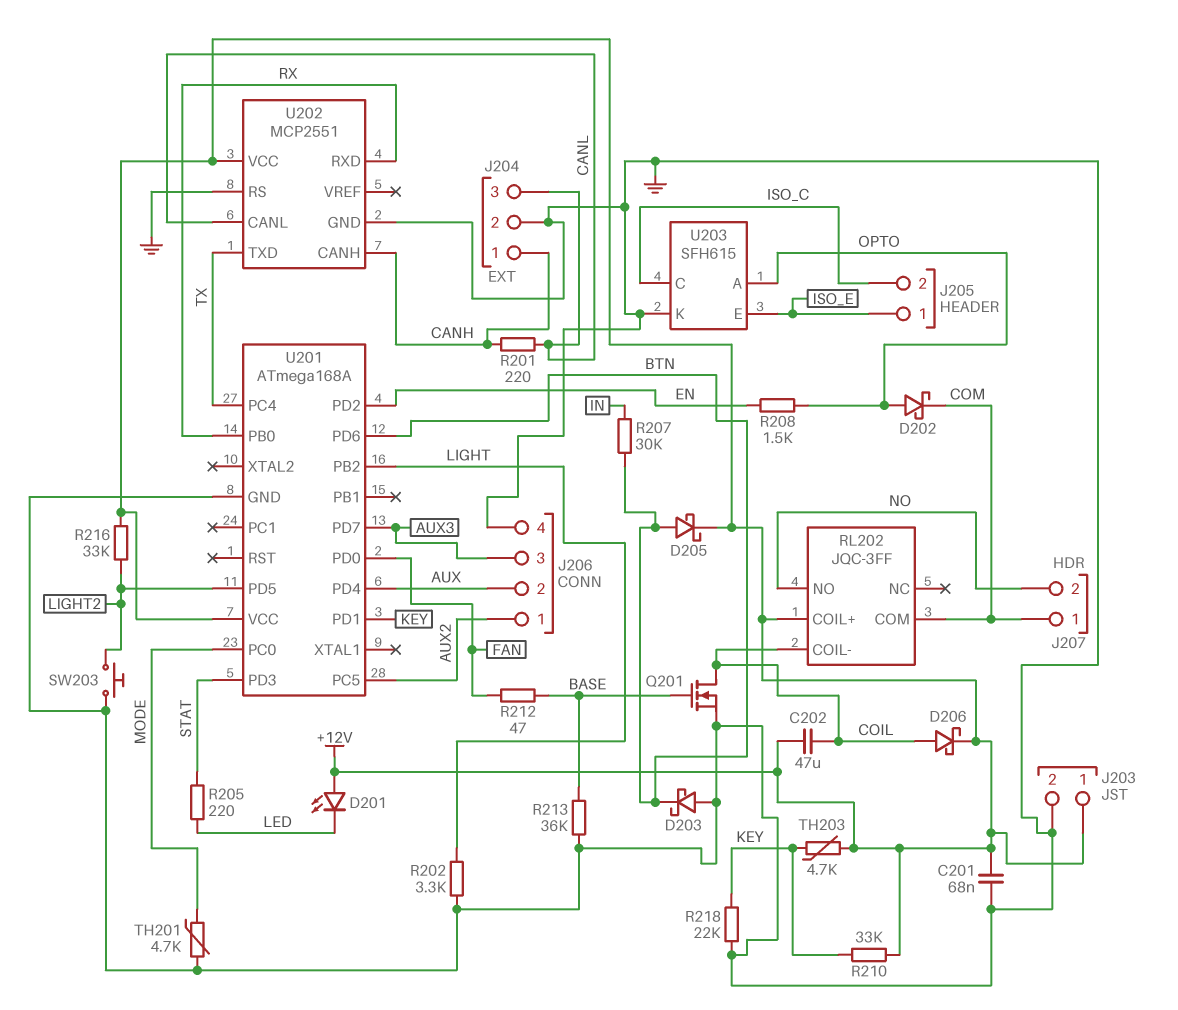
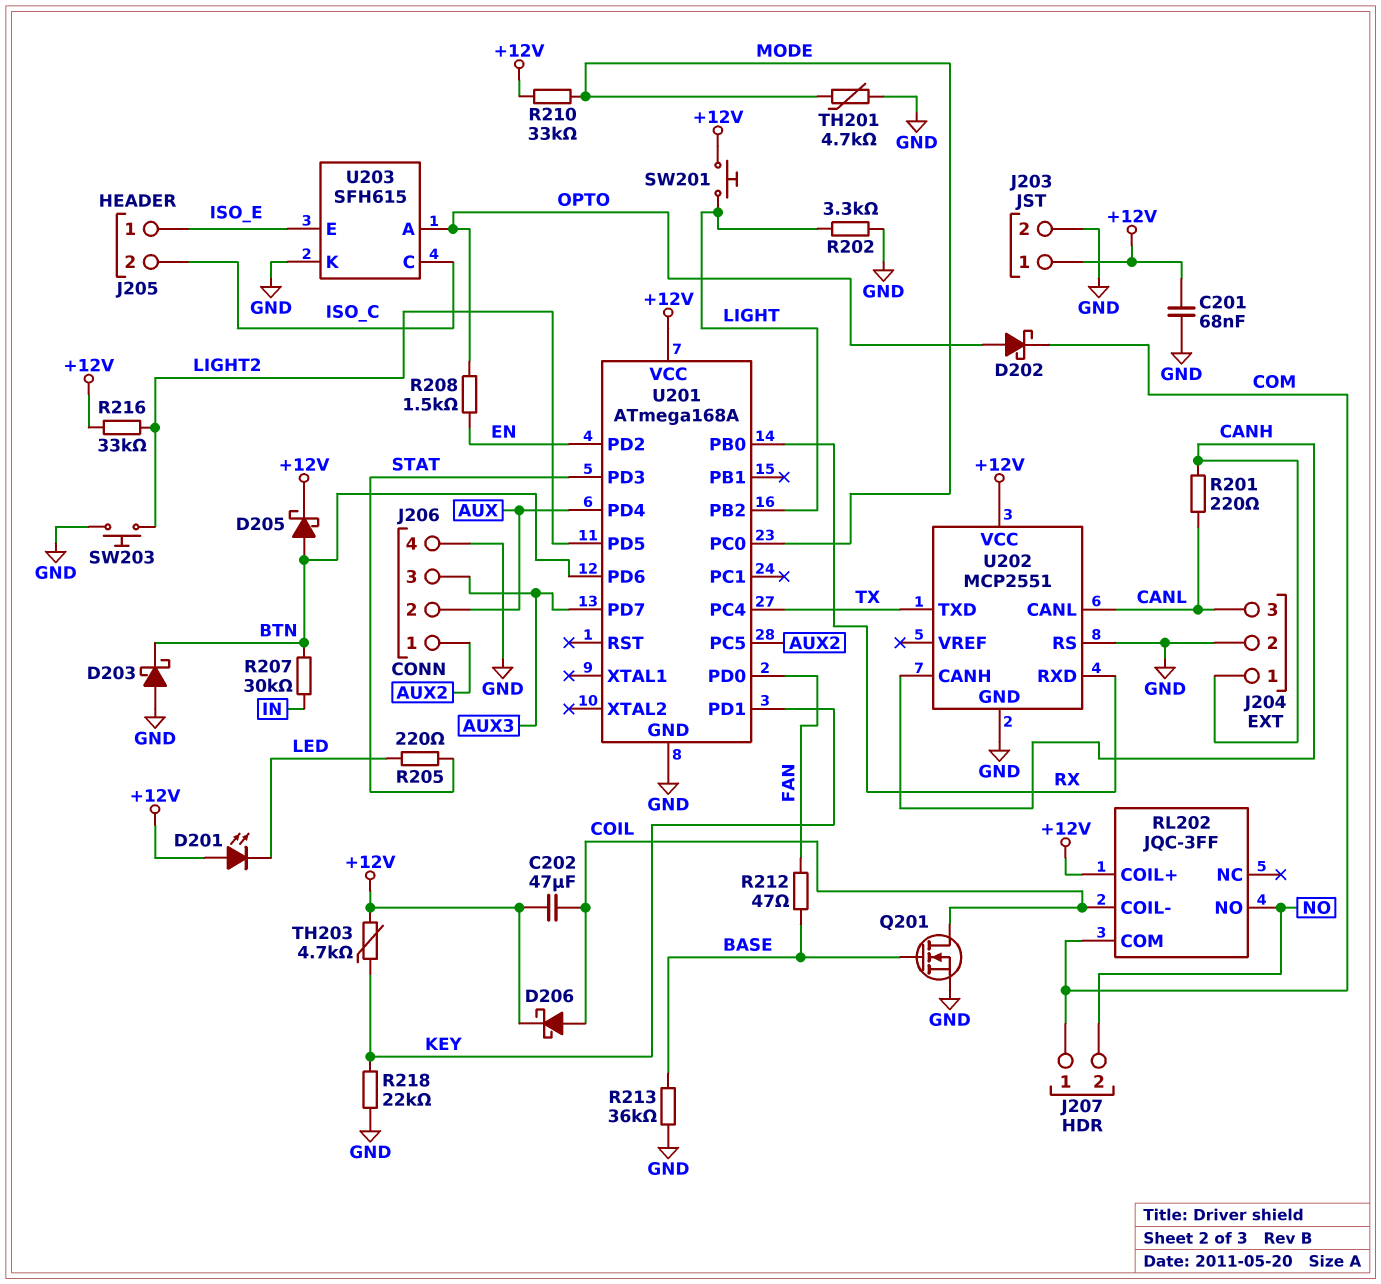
R210: 33k (+12V, KEY) -> 33k (+12V, MODE)
SW201: none -> button (+12V, LIGHT)

